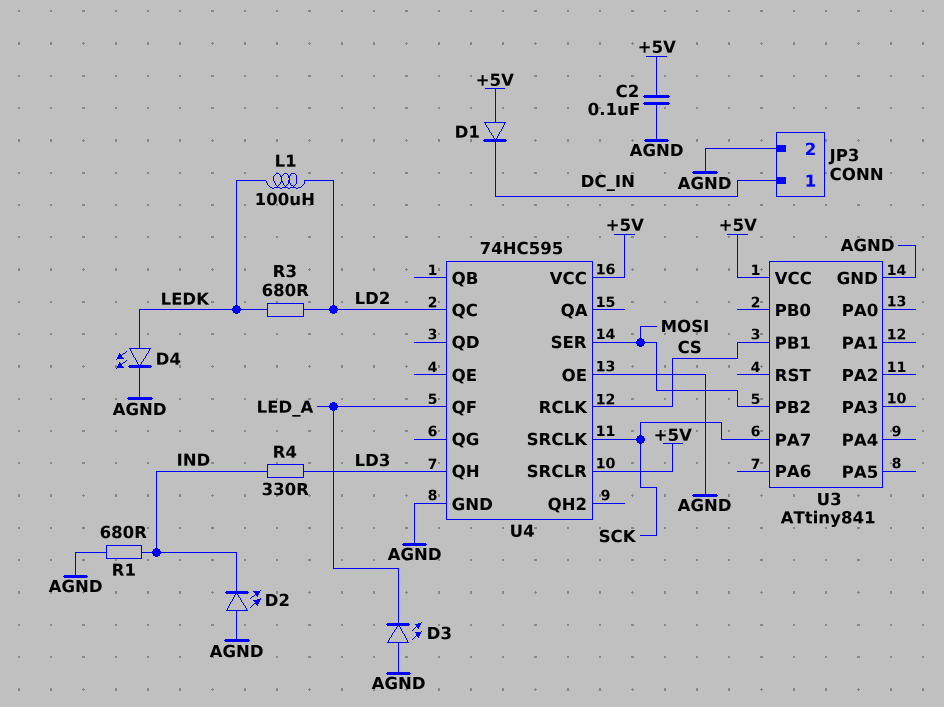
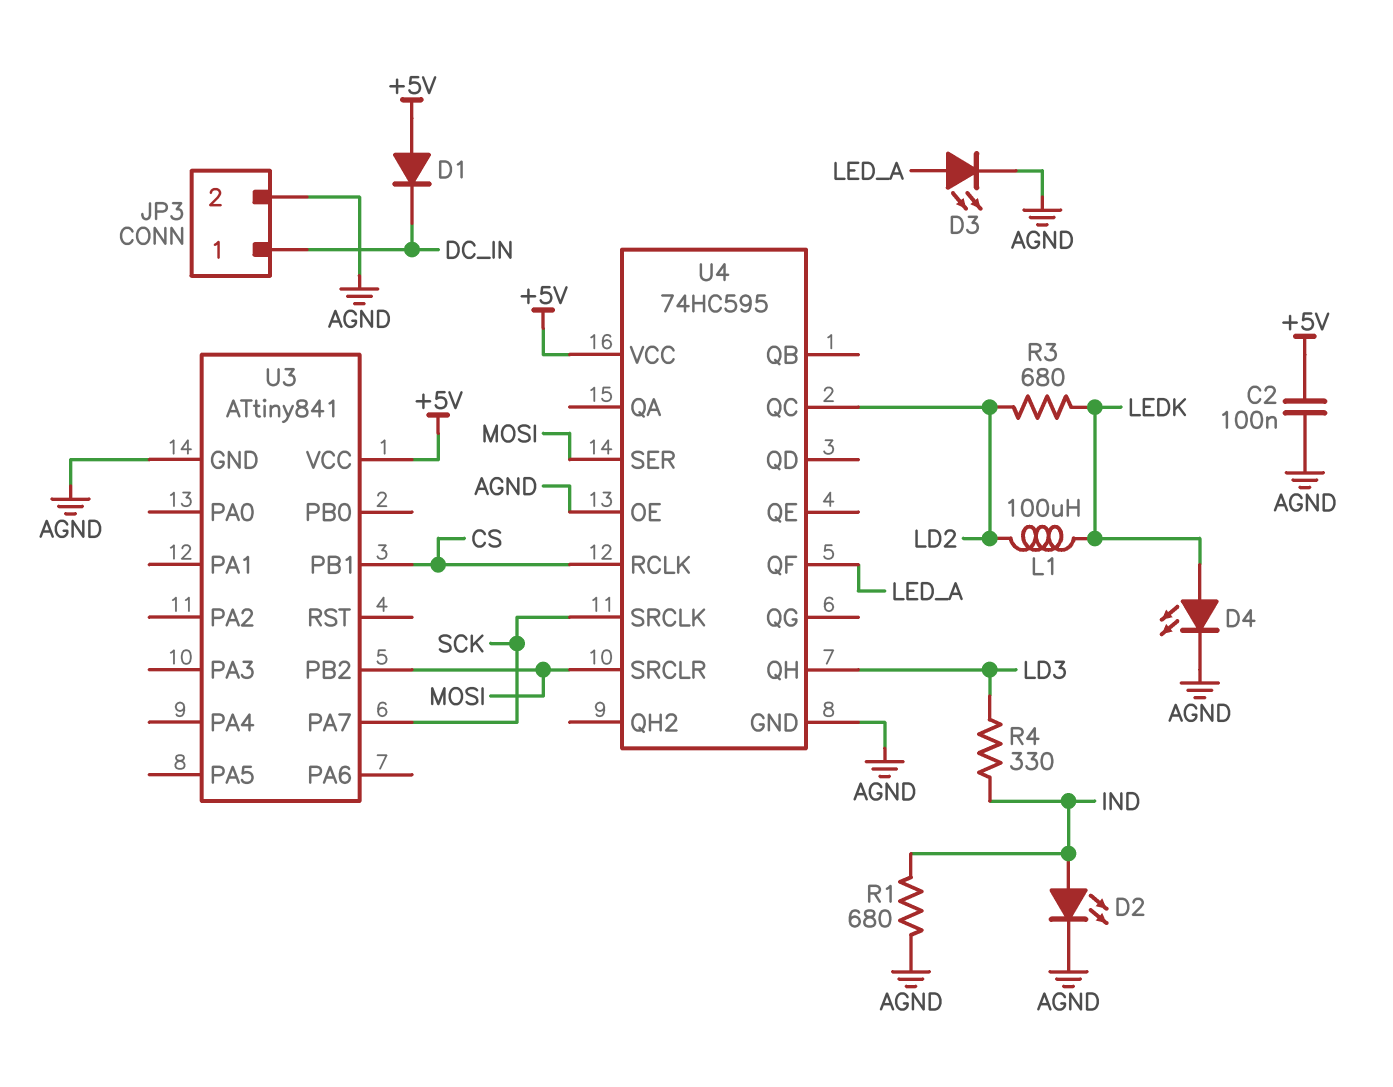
D2: LED (A AGND, K IND) -> LED (A IND, K AGND)
D3: LED (A AGND, K LED_A) -> LED (A LED_A, K AGND)
U4 pin SRCLR: +5V -> MOSI

